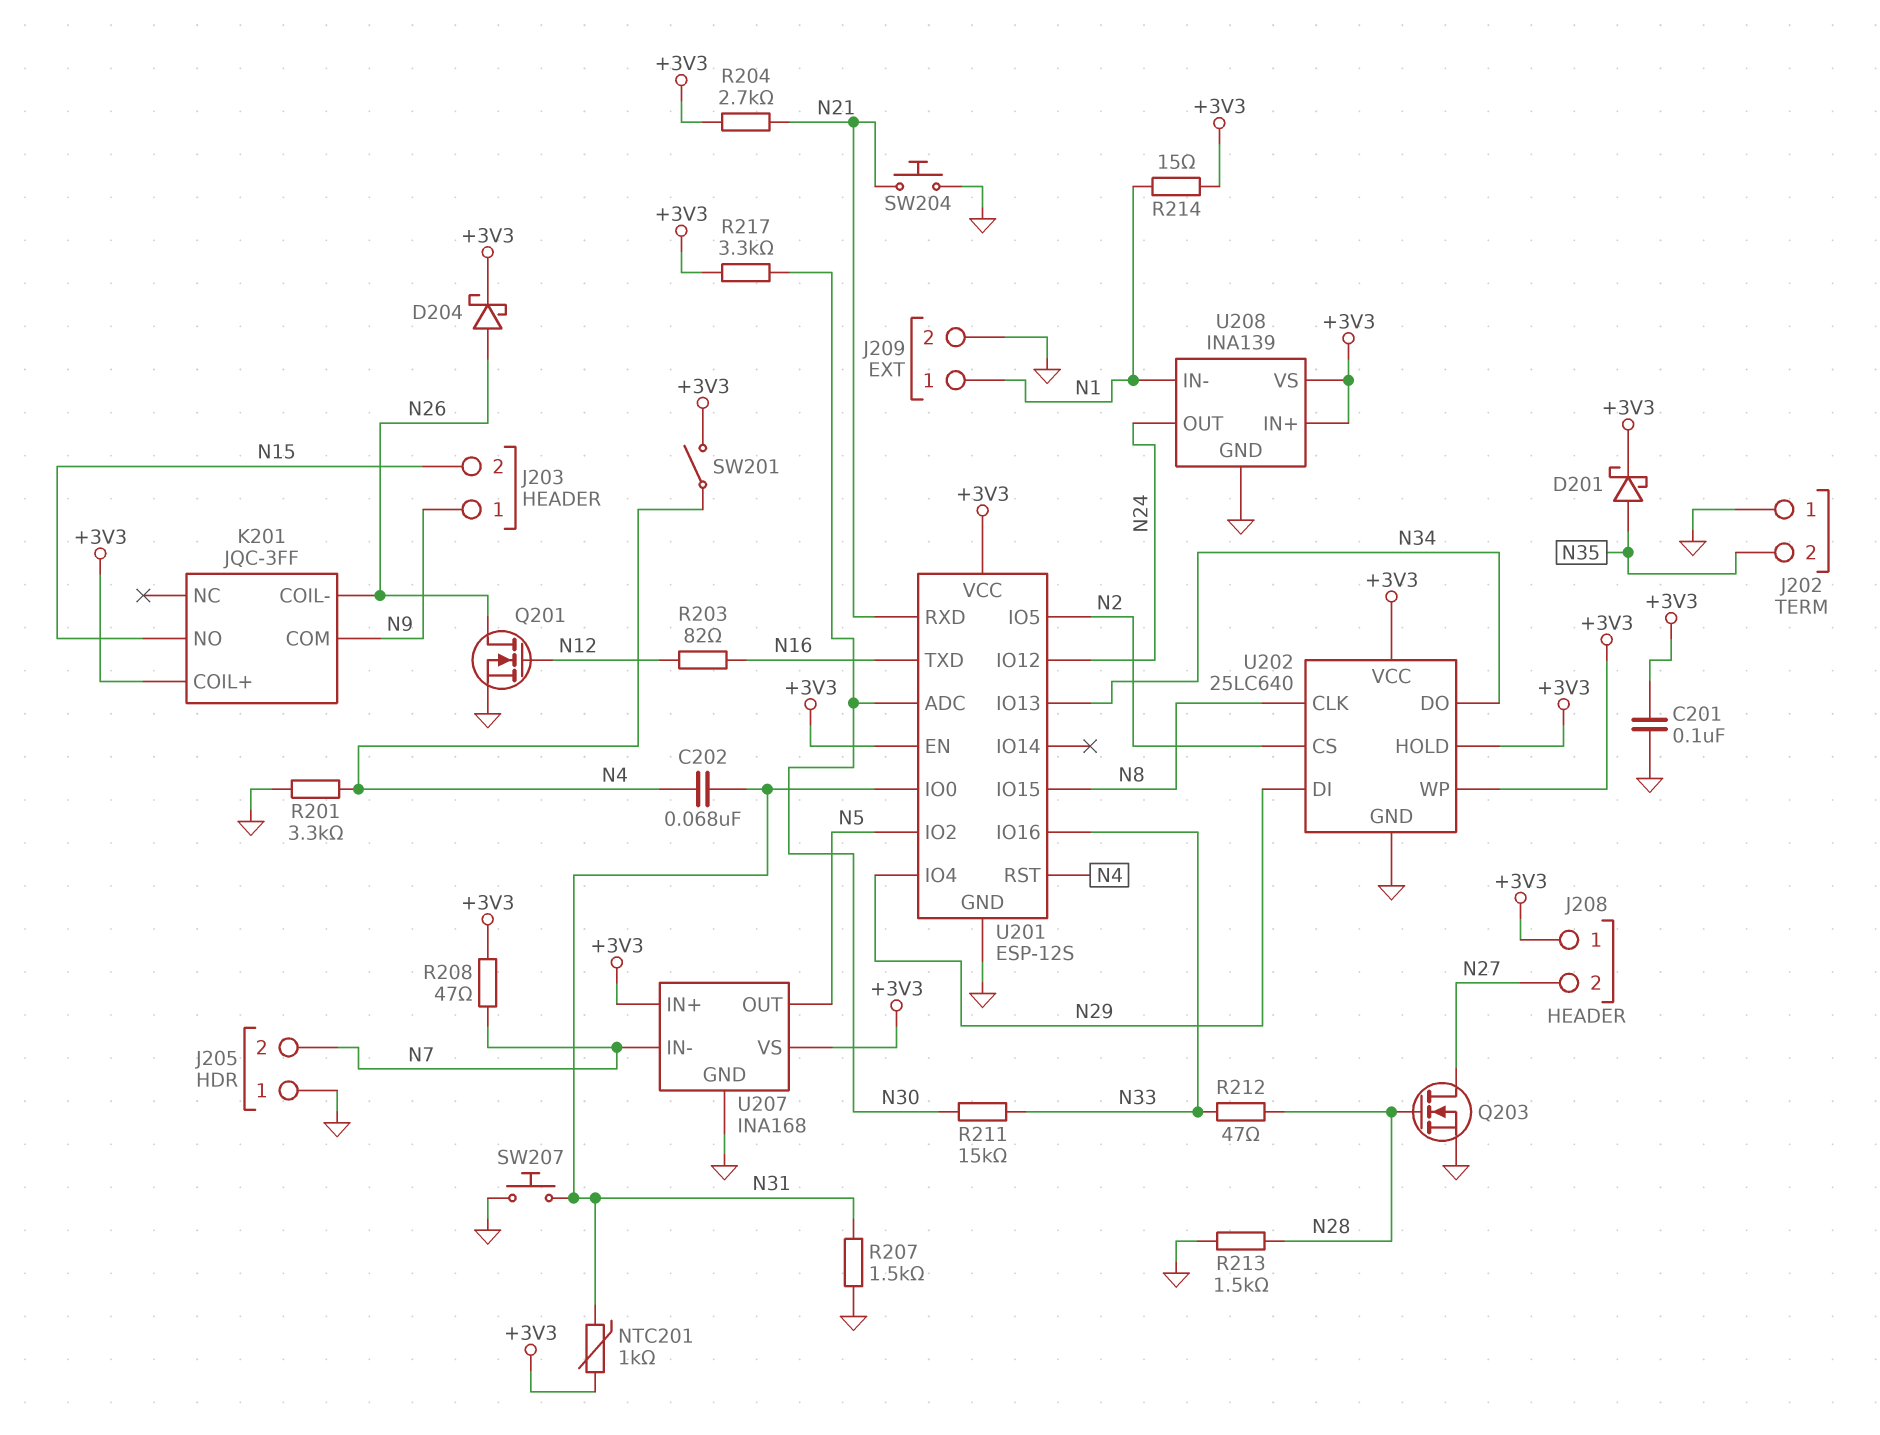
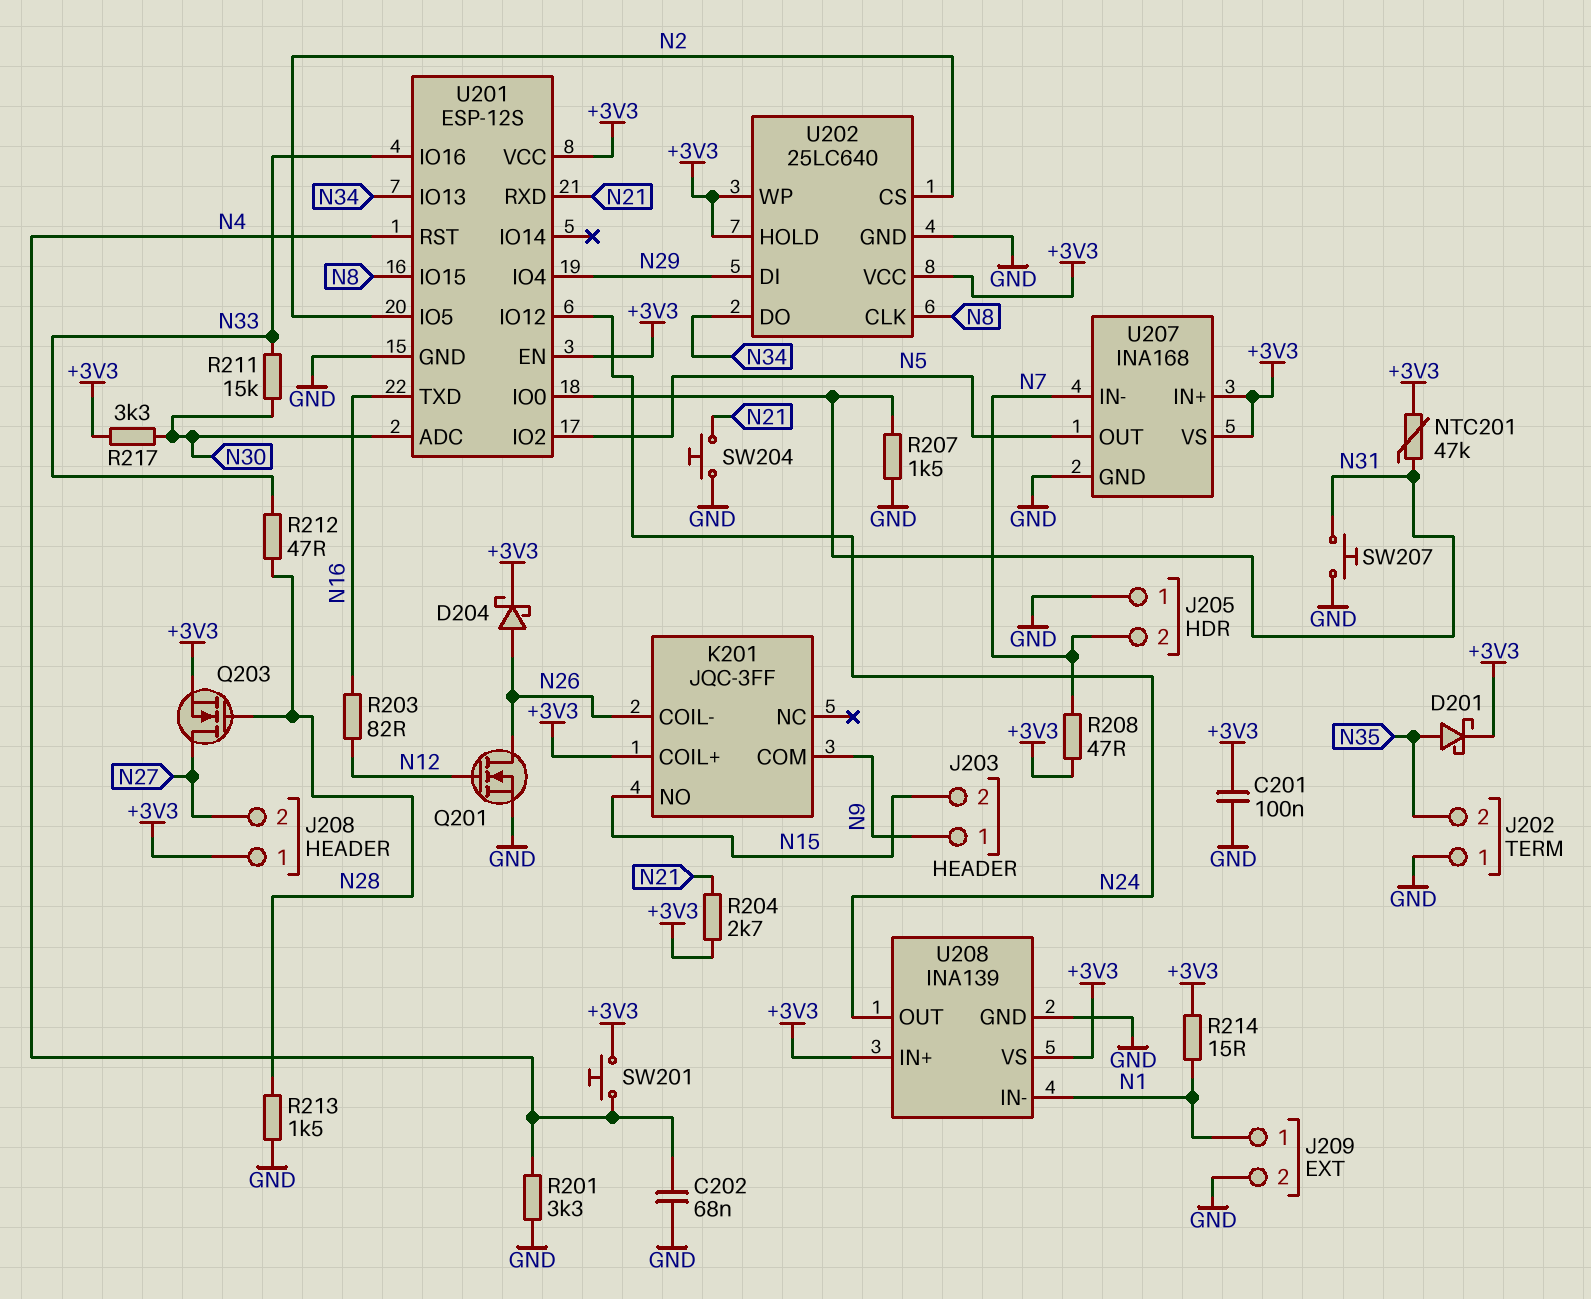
C202: 68nF (N4, N31) -> 68nF (GND, N4)
NTC201: 1k (+3V3, N31) -> 47k (+3V3, N31)
Q203: NMOS (G N28, D N27, S GND) -> NMOS (G N28, D N27, S +3V3)
SW201: switch (+3V3, N4) -> button (+3V3, N4)

